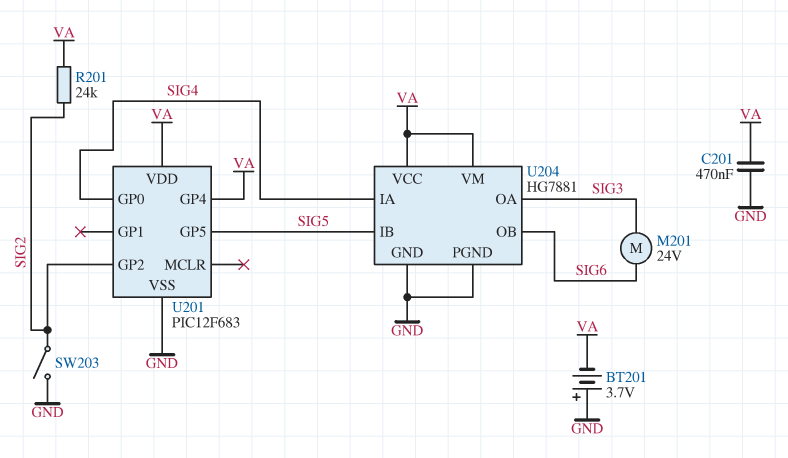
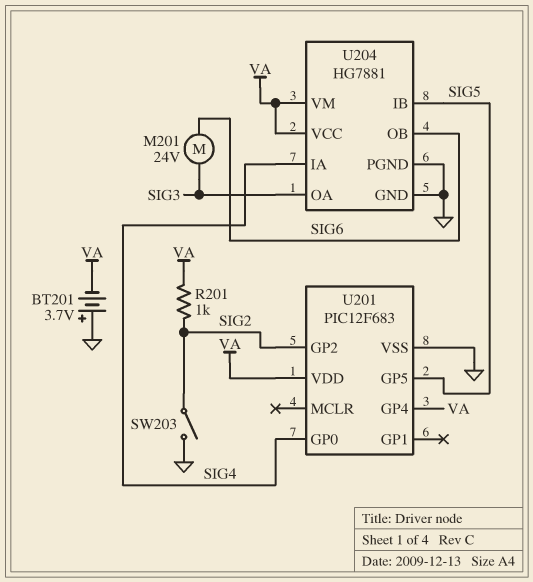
C201: 470nF (GND, VA) -> none
R201: 24k (SIG2, VA) -> 1k (SIG2, VA)

